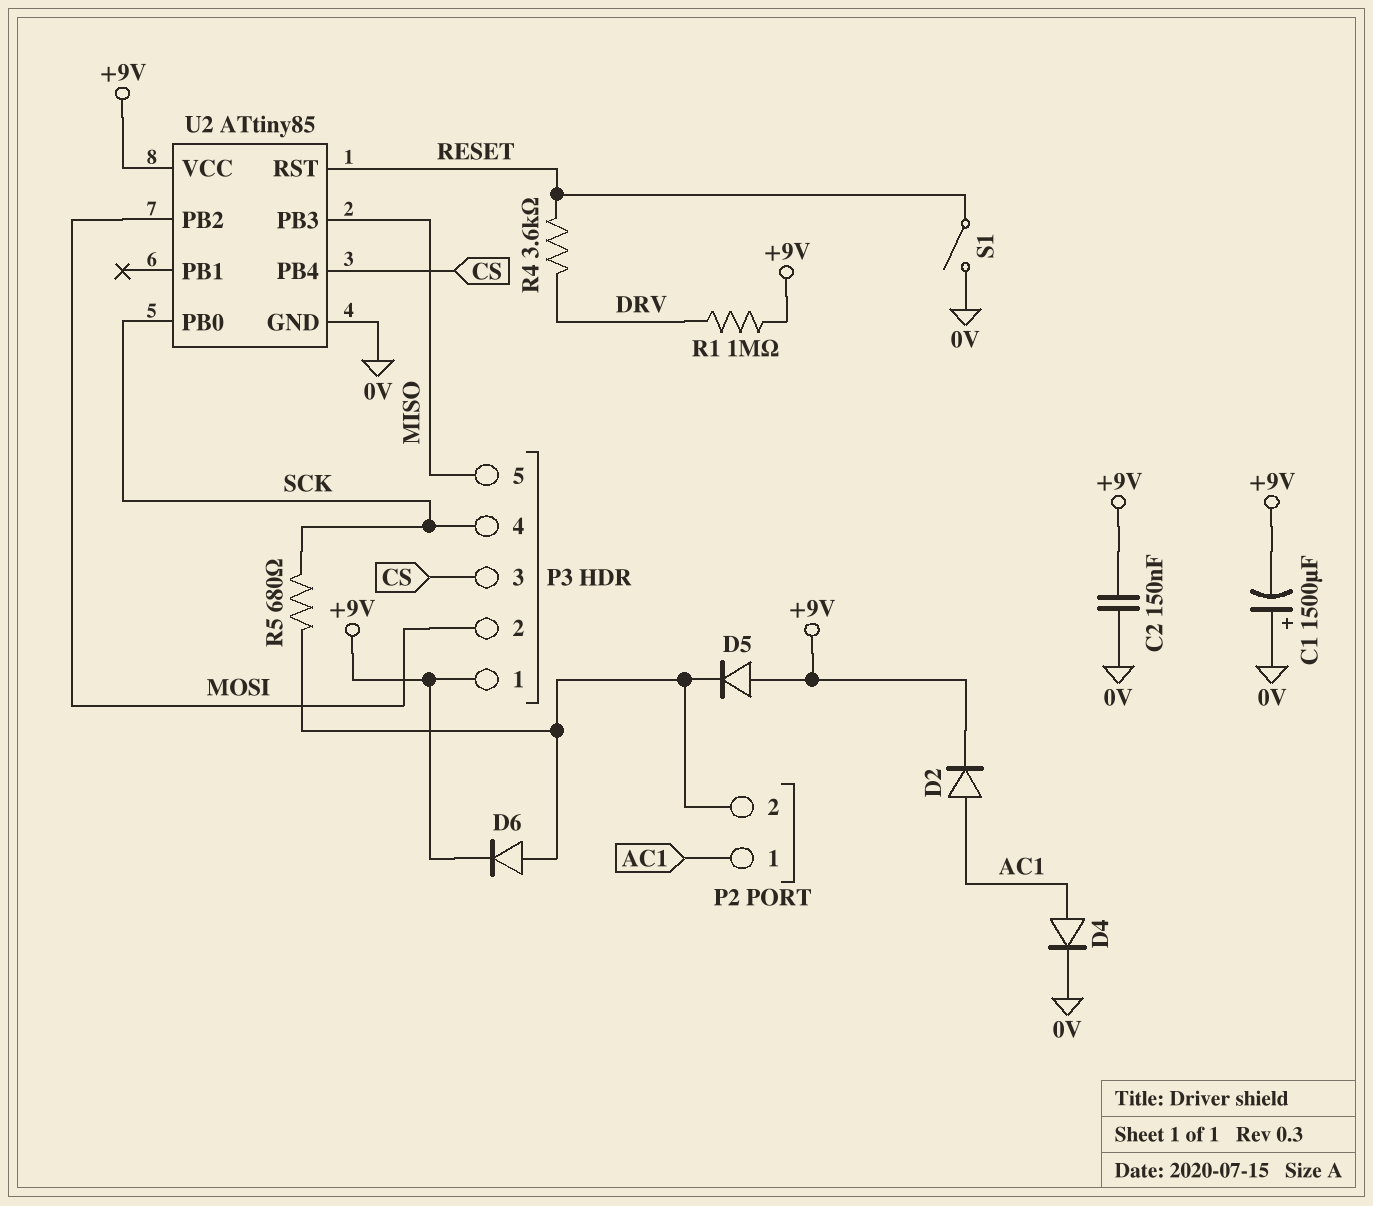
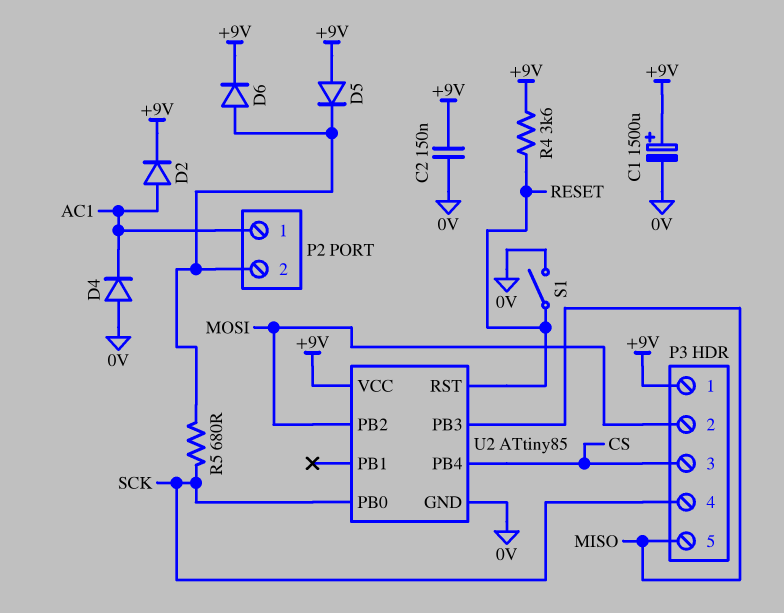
C1: 1500uF (plus 0V, minus +9V) -> 1500uF (plus +9V, minus 0V)
D4: diode (A AC1, K 0V) -> diode (A 0V, K AC1)
R1: 1M (+9V, DRV) -> none
R4: 3.6k (DRV, RESET) -> 3.6k (+9V, RESET)

